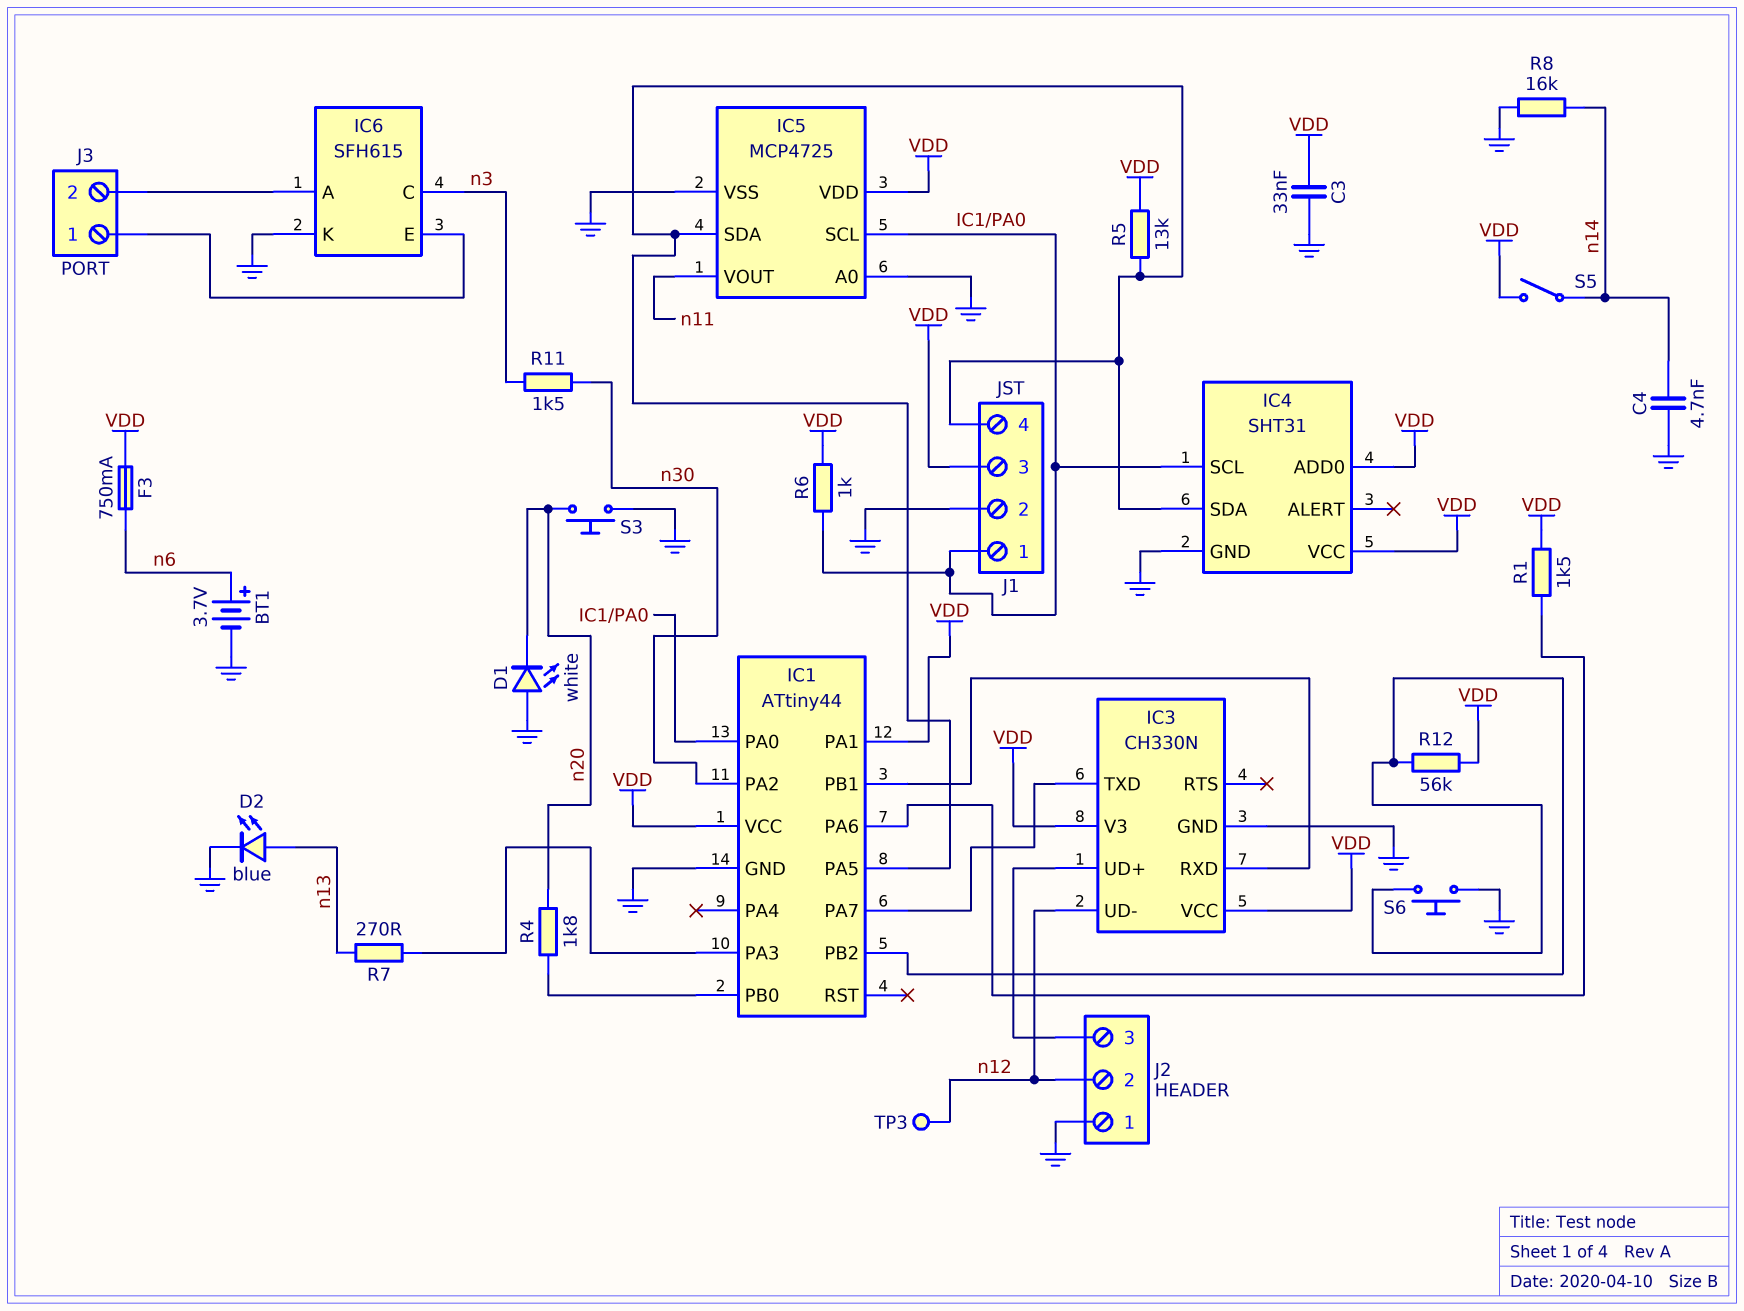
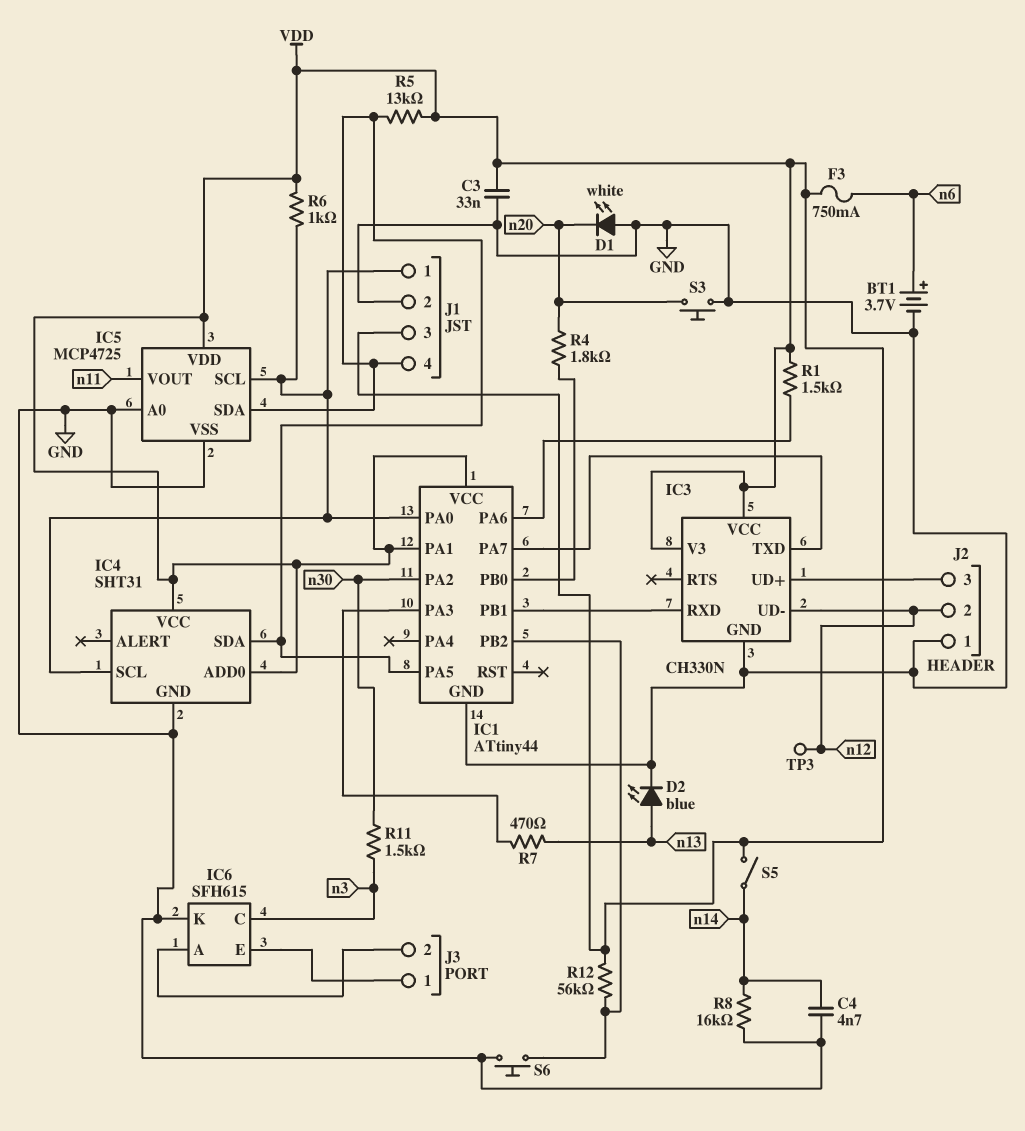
R7: 270 (IC1/PA3, n13) -> 470 (IC1/PA3, n13)

